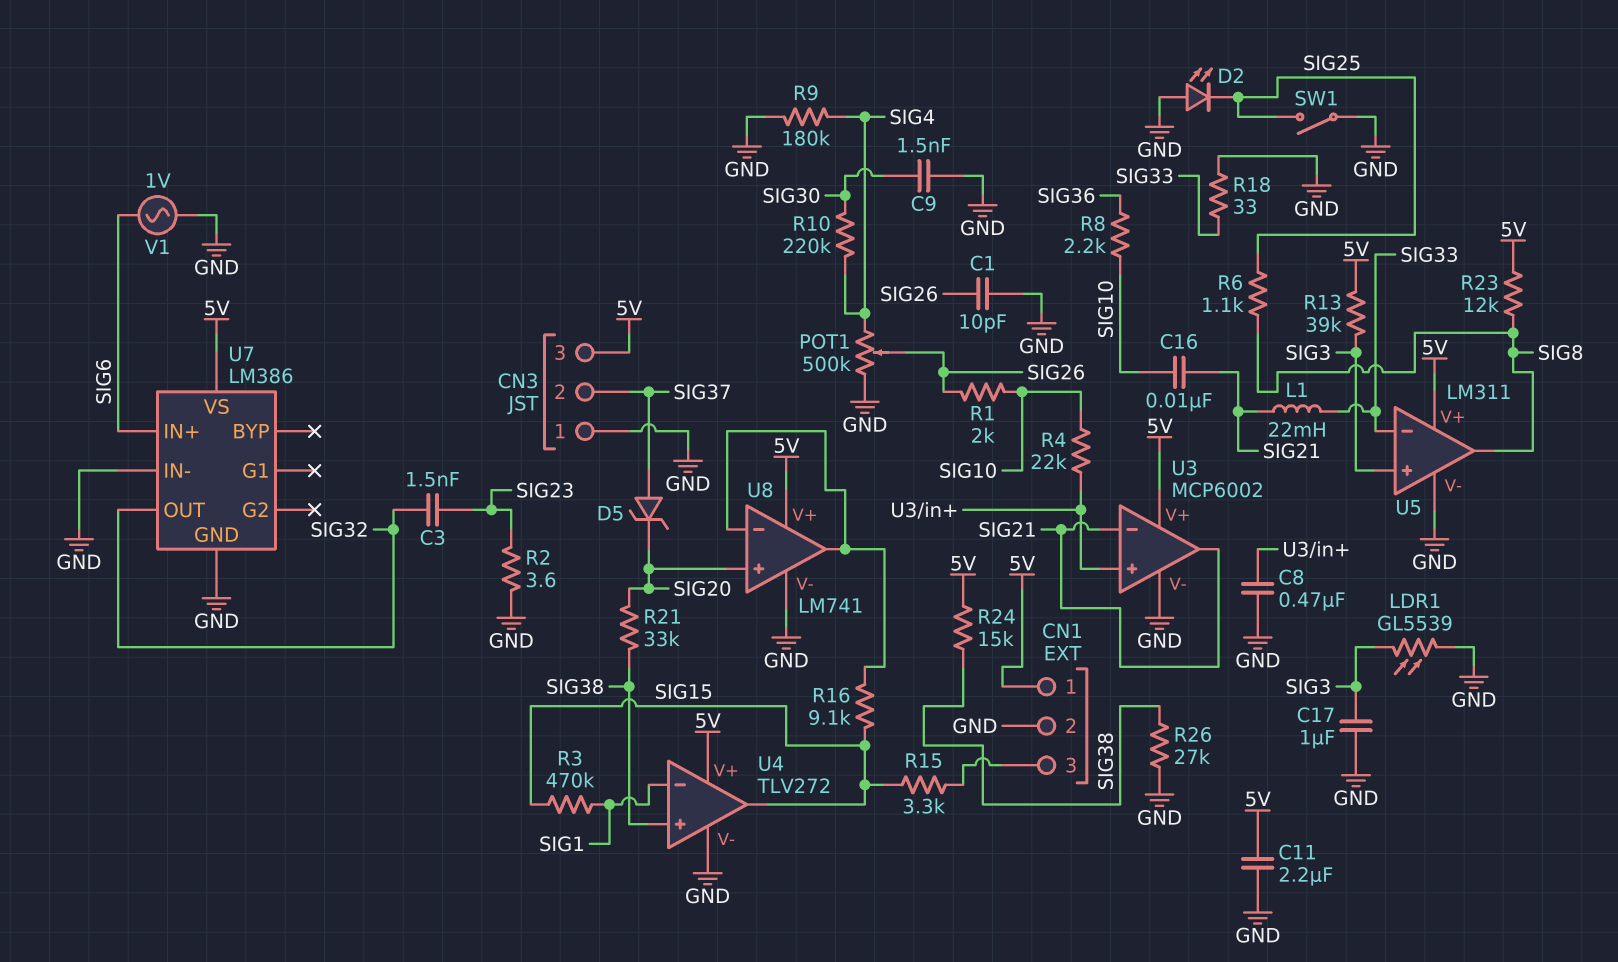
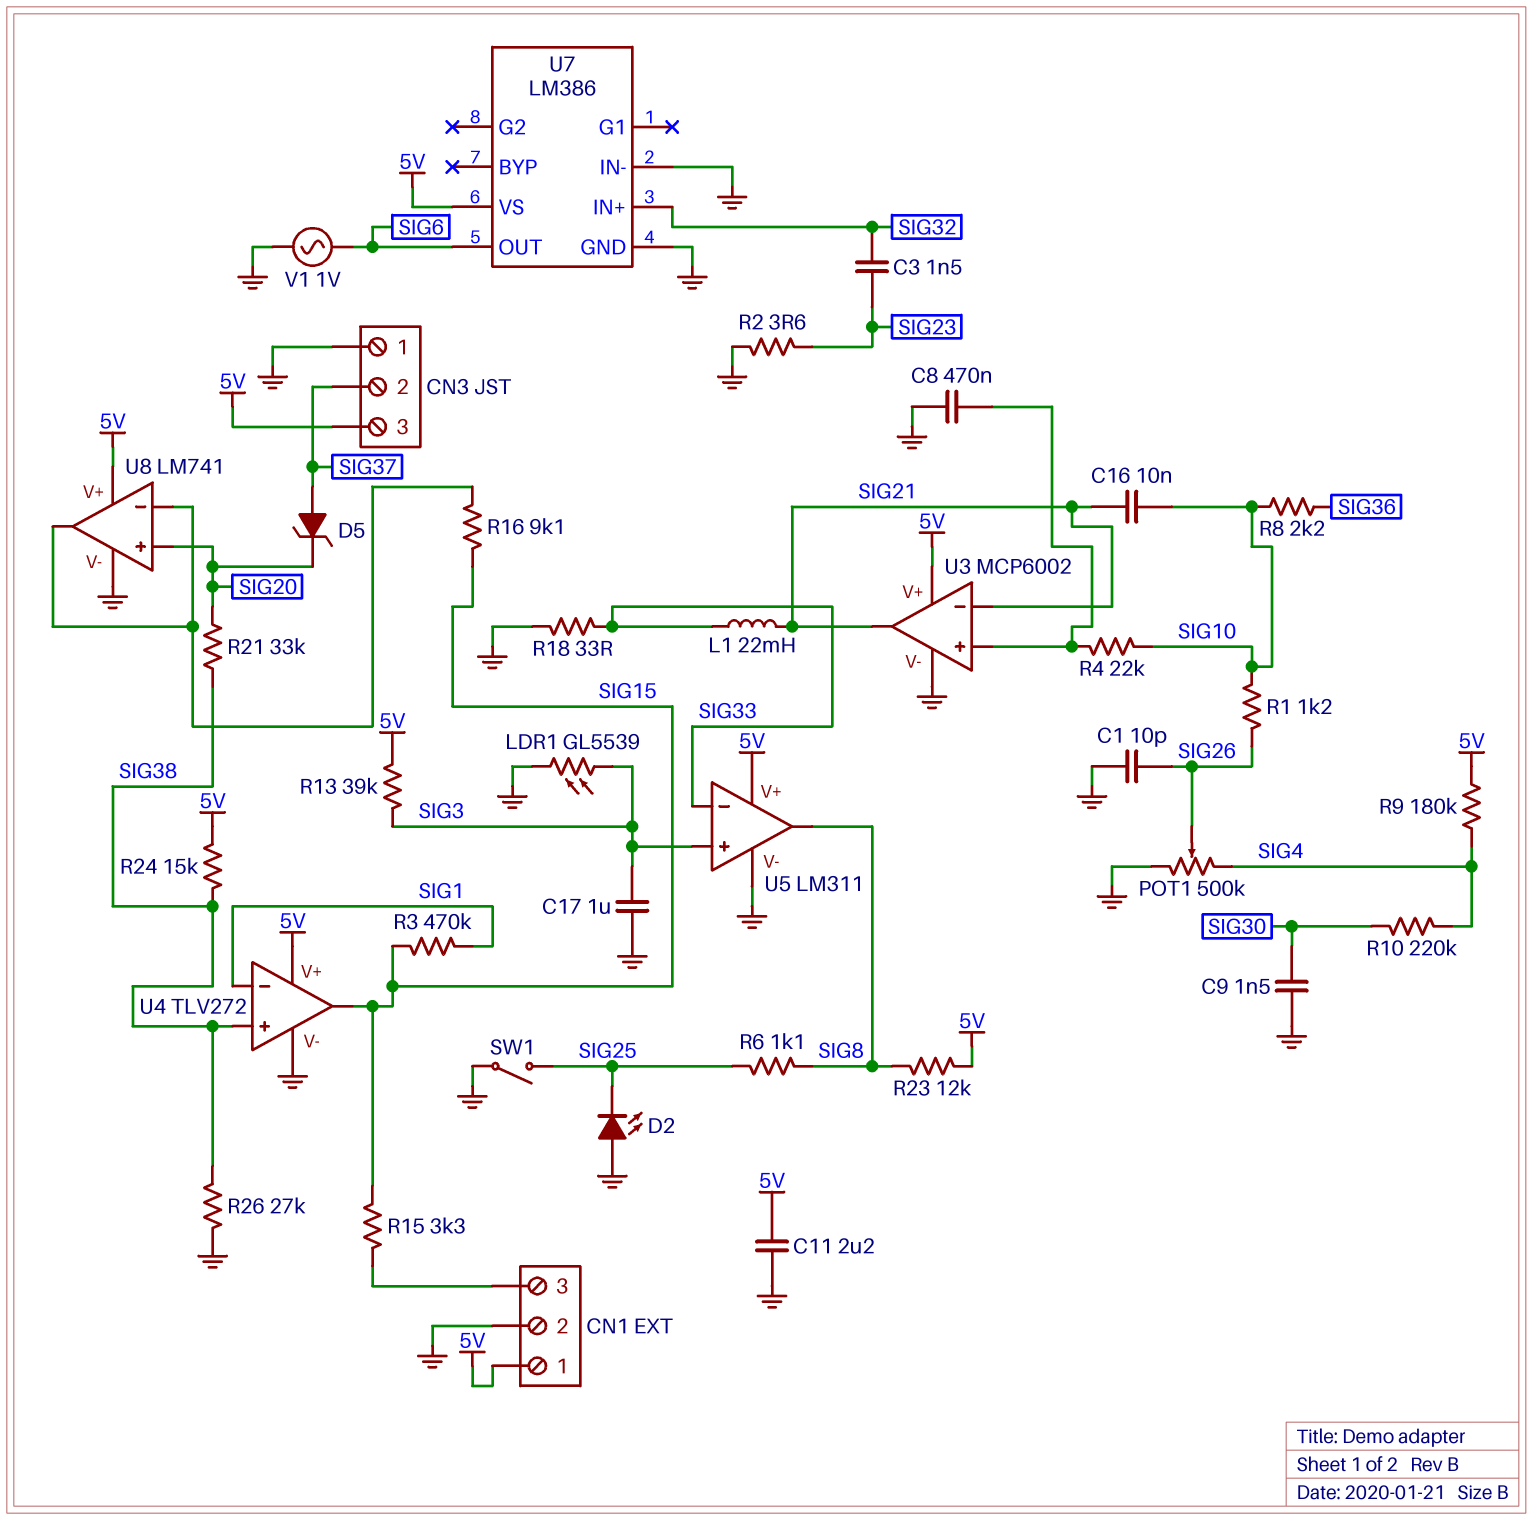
R1: 2k (SIG10, SIG26) -> 1.2k (SIG10, SIG26)
R9: 180k (GND, SIG4) -> 180k (5V, SIG4)
U7 pin IN+: SIG6 -> SIG32
U7 pin OUT: SIG32 -> SIG6

